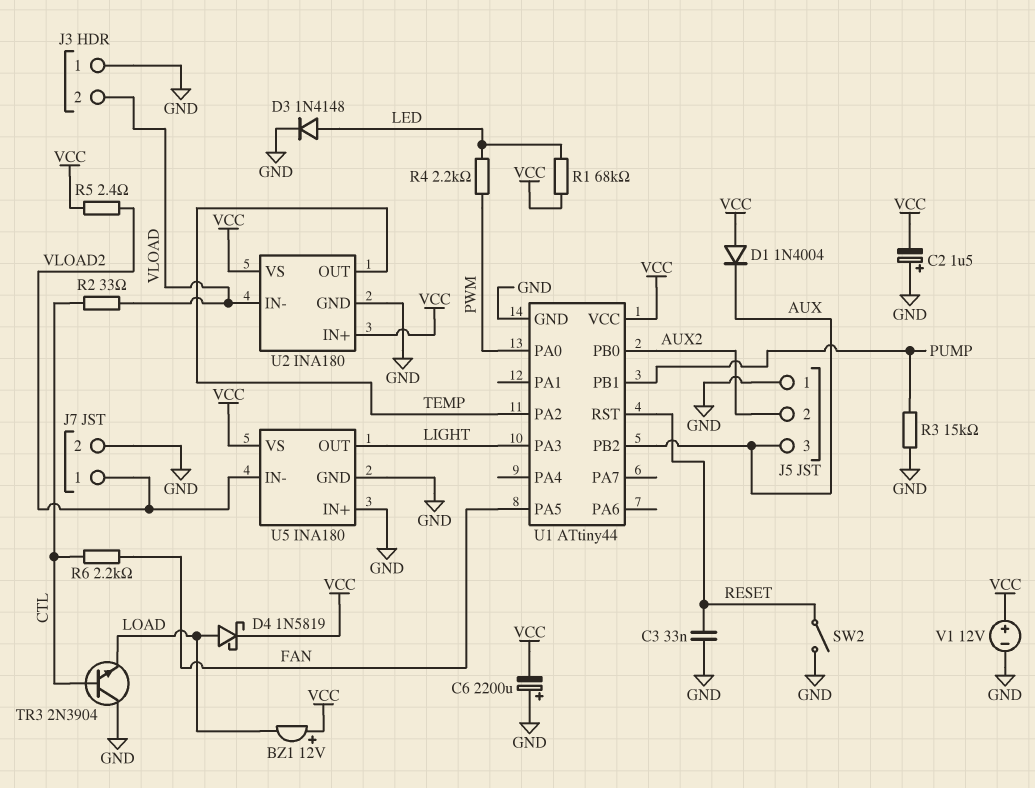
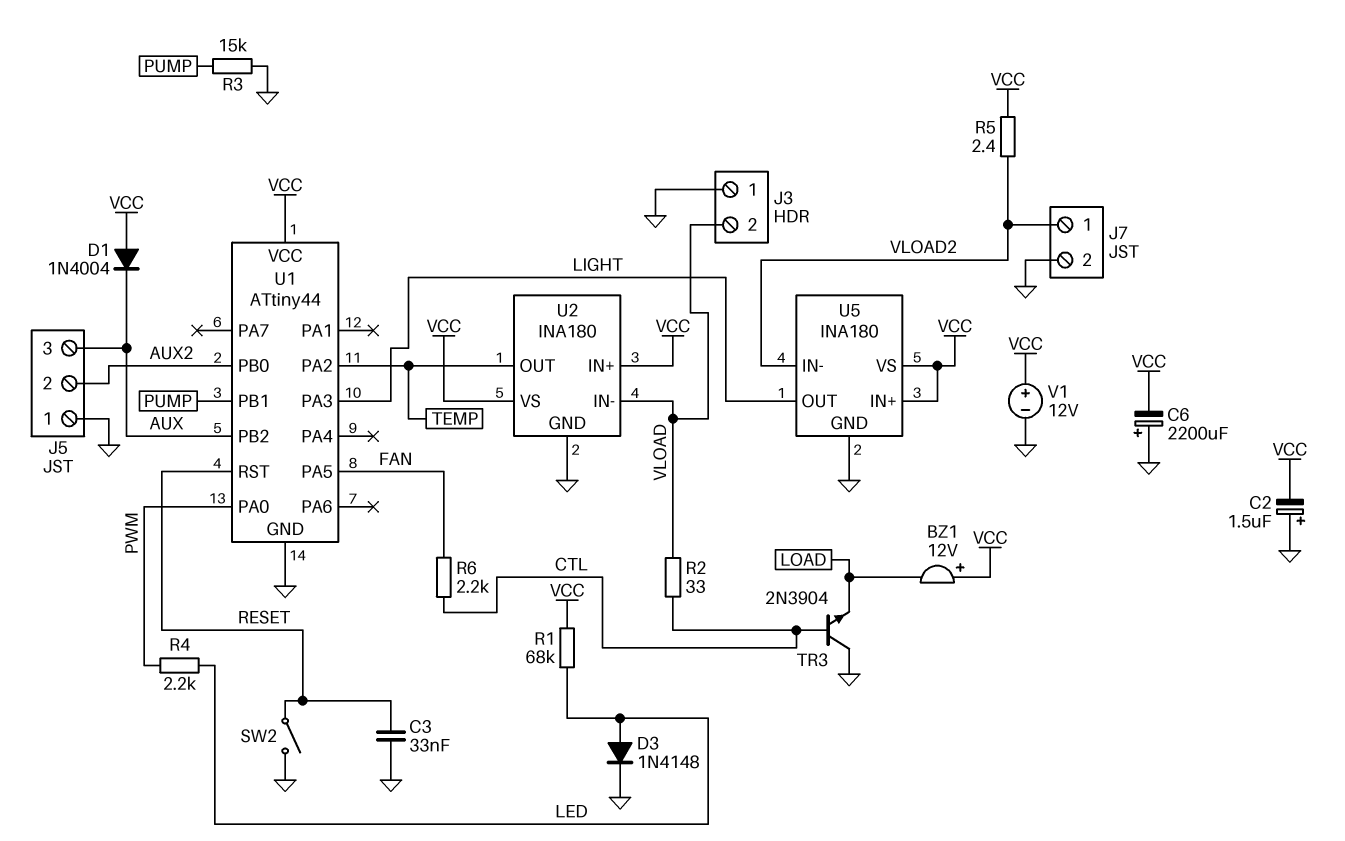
D4: schottky 1N5819 (A LOAD, K VCC) -> none
U5 pin IN+: GND -> VCC

